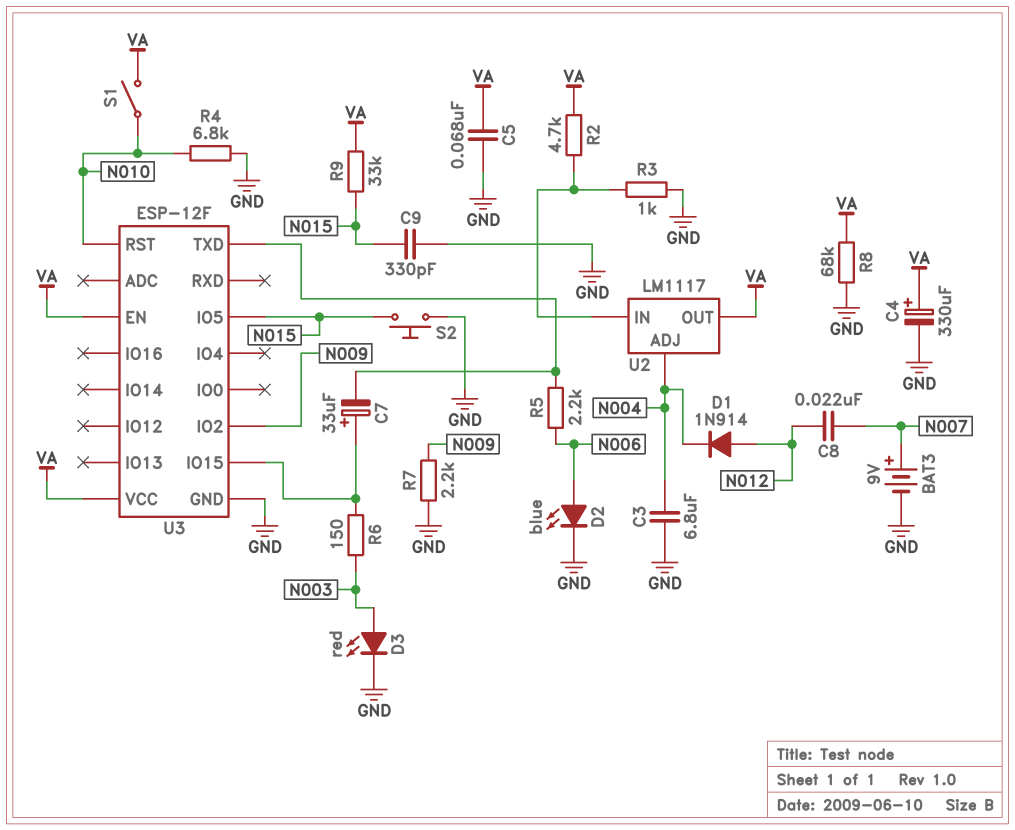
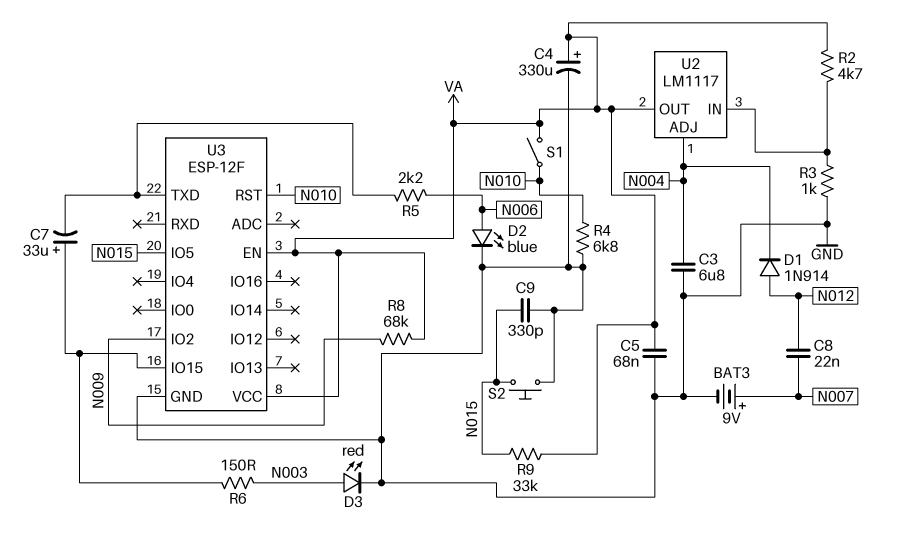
R7: 2.2k (GND, N009) -> none
R8: 68k (GND, VA) -> 68k (N009, VA)

